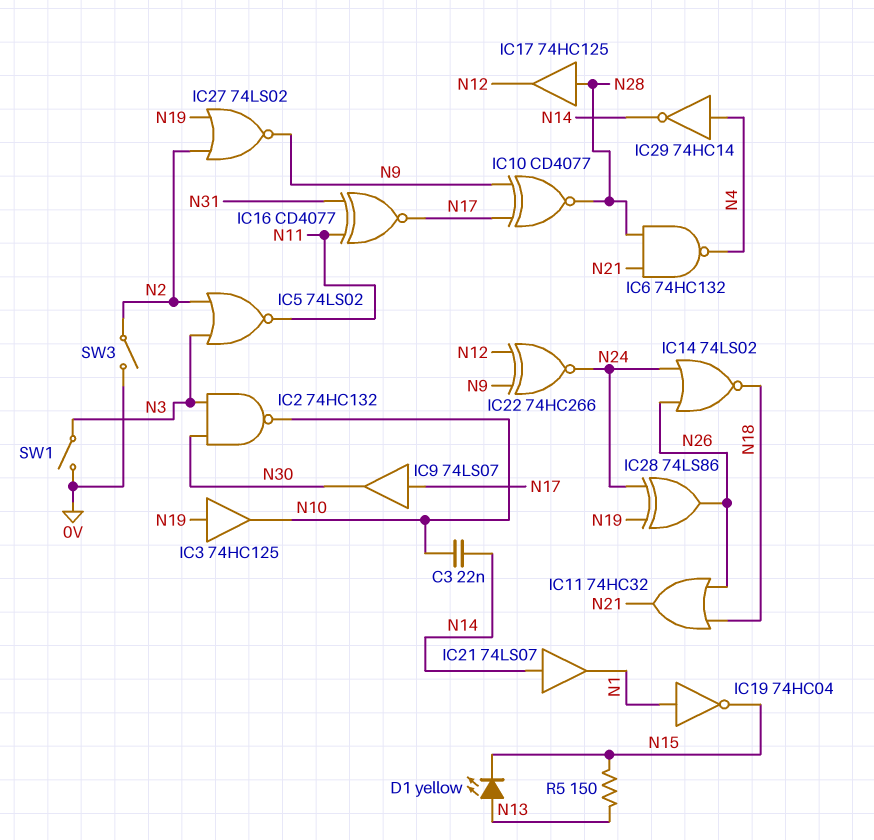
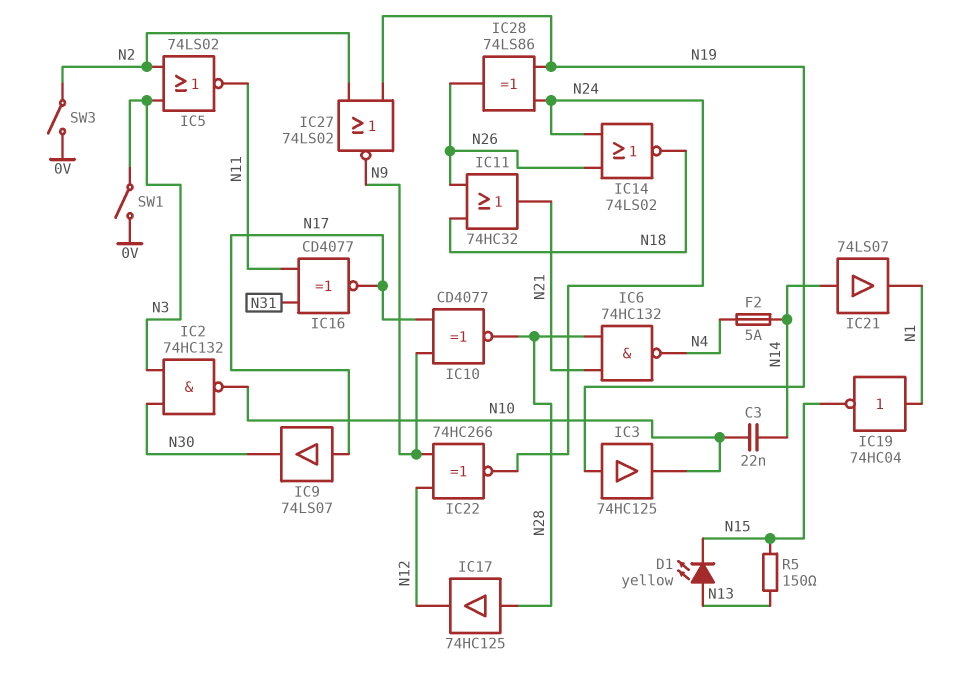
F2: none -> 5A (N4, N14)
IC29: NOT 74HC14 (in N4, out N14) -> none

